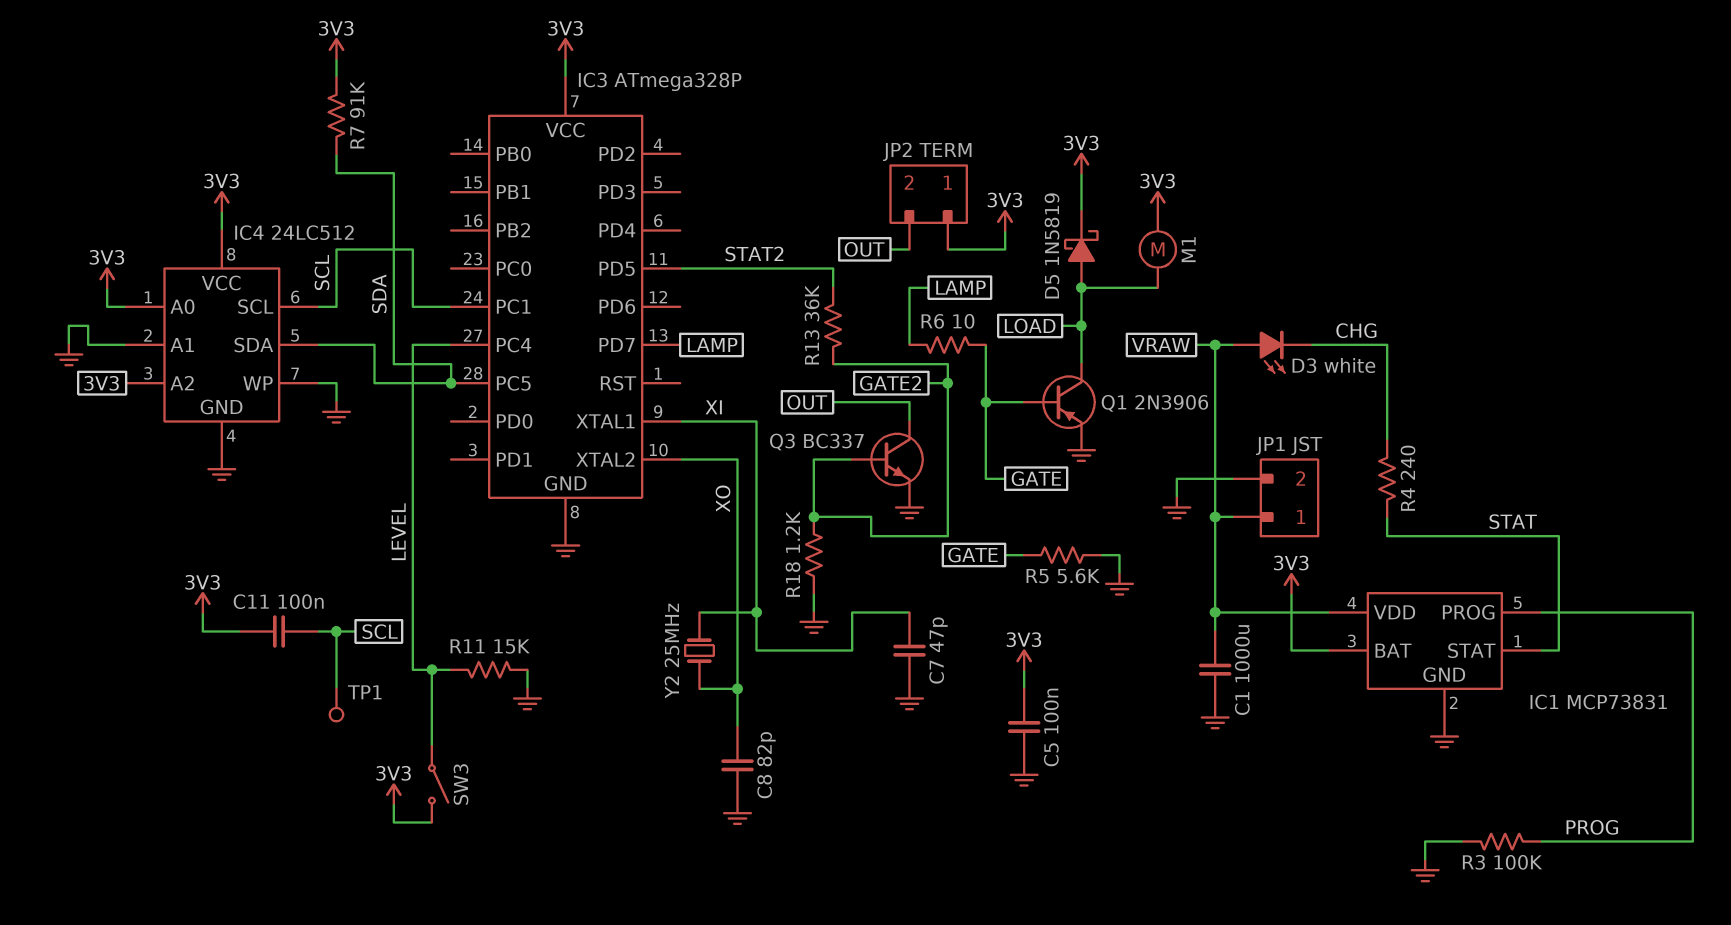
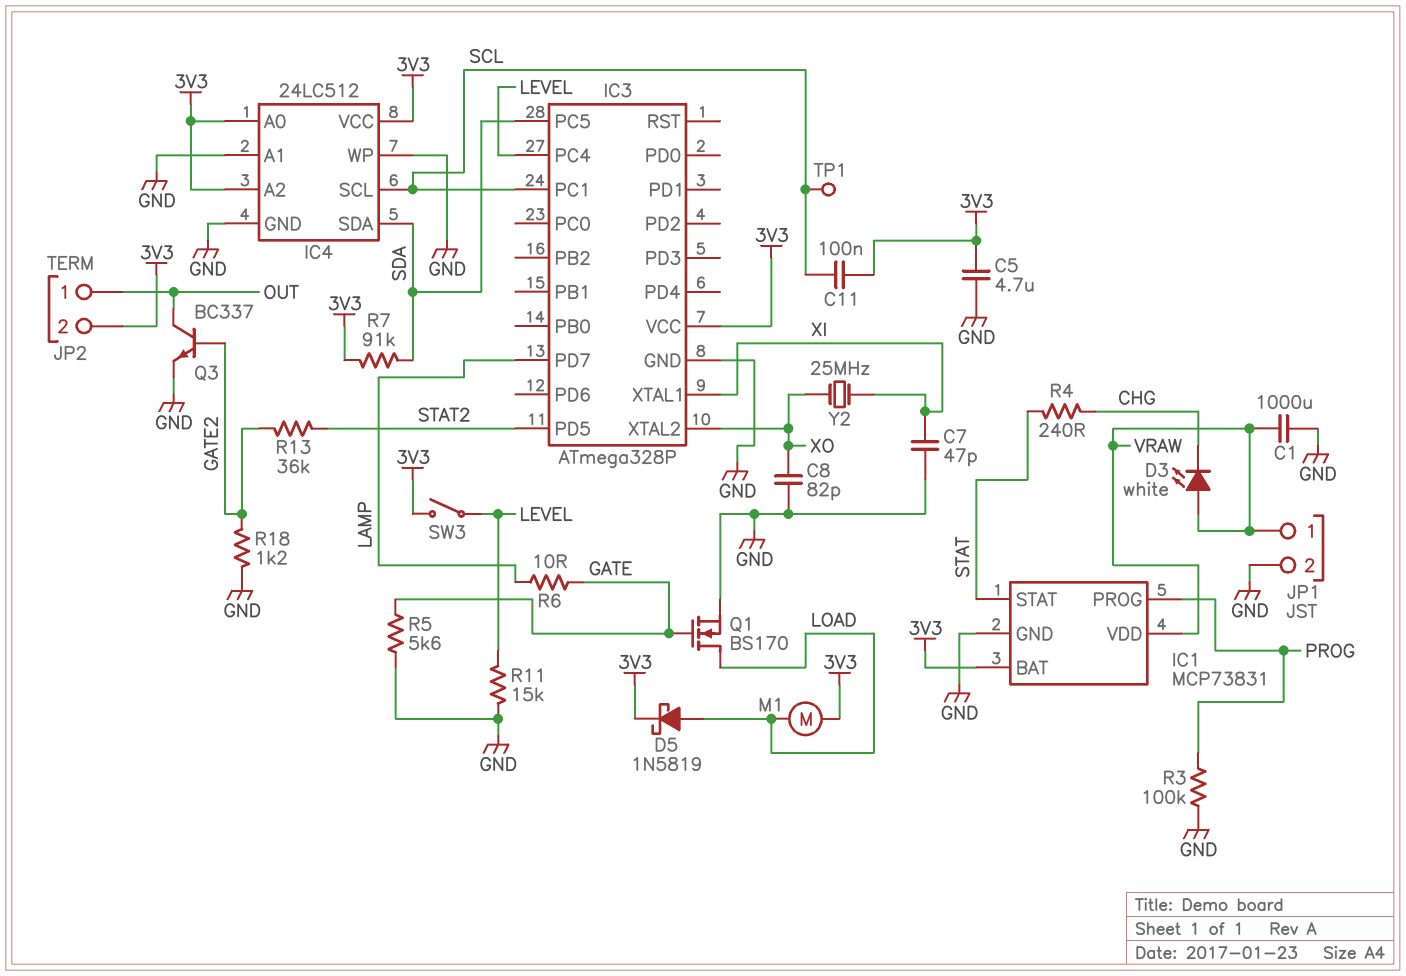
C5: 100nF (3V3, GND) -> 4.7uF (3V3, GND)
JP2 pin 1: 3V3 -> OUT
JP2 pin 2: OUT -> 3V3
Q1: PNP 2N3906 (B GATE, C LOAD, E GND) -> NMOS BS170 (G GATE, D LOAD, S GND)

